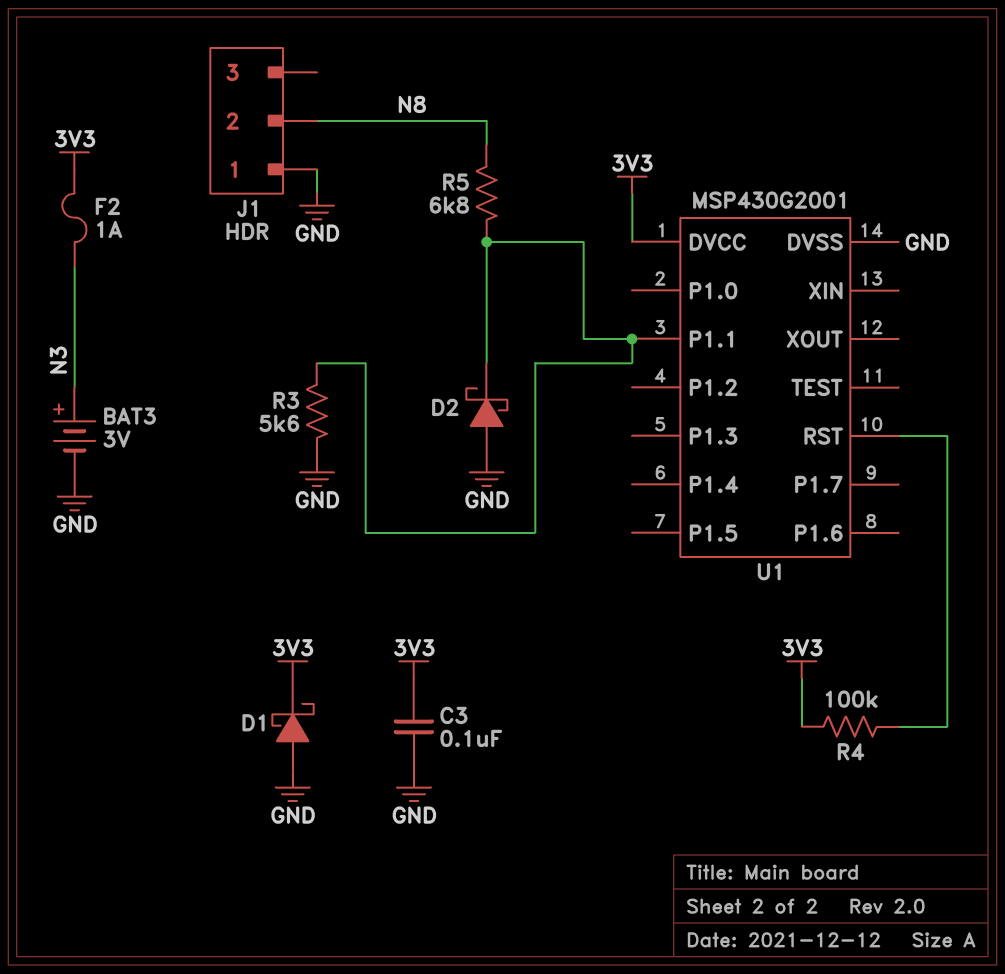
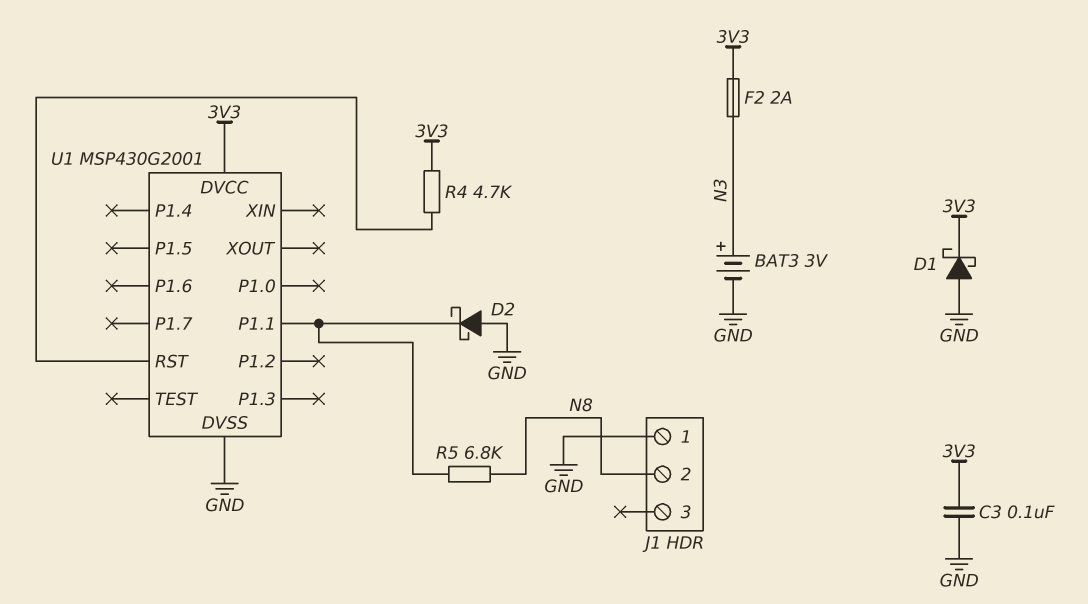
F2: 1A (3V3, N3) -> 2A (3V3, N3)
R3: 5.6k (GND, U1/P1.1) -> none
R4: 100k (3V3, U1/RST) -> 4.7k (3V3, U1/RST)

